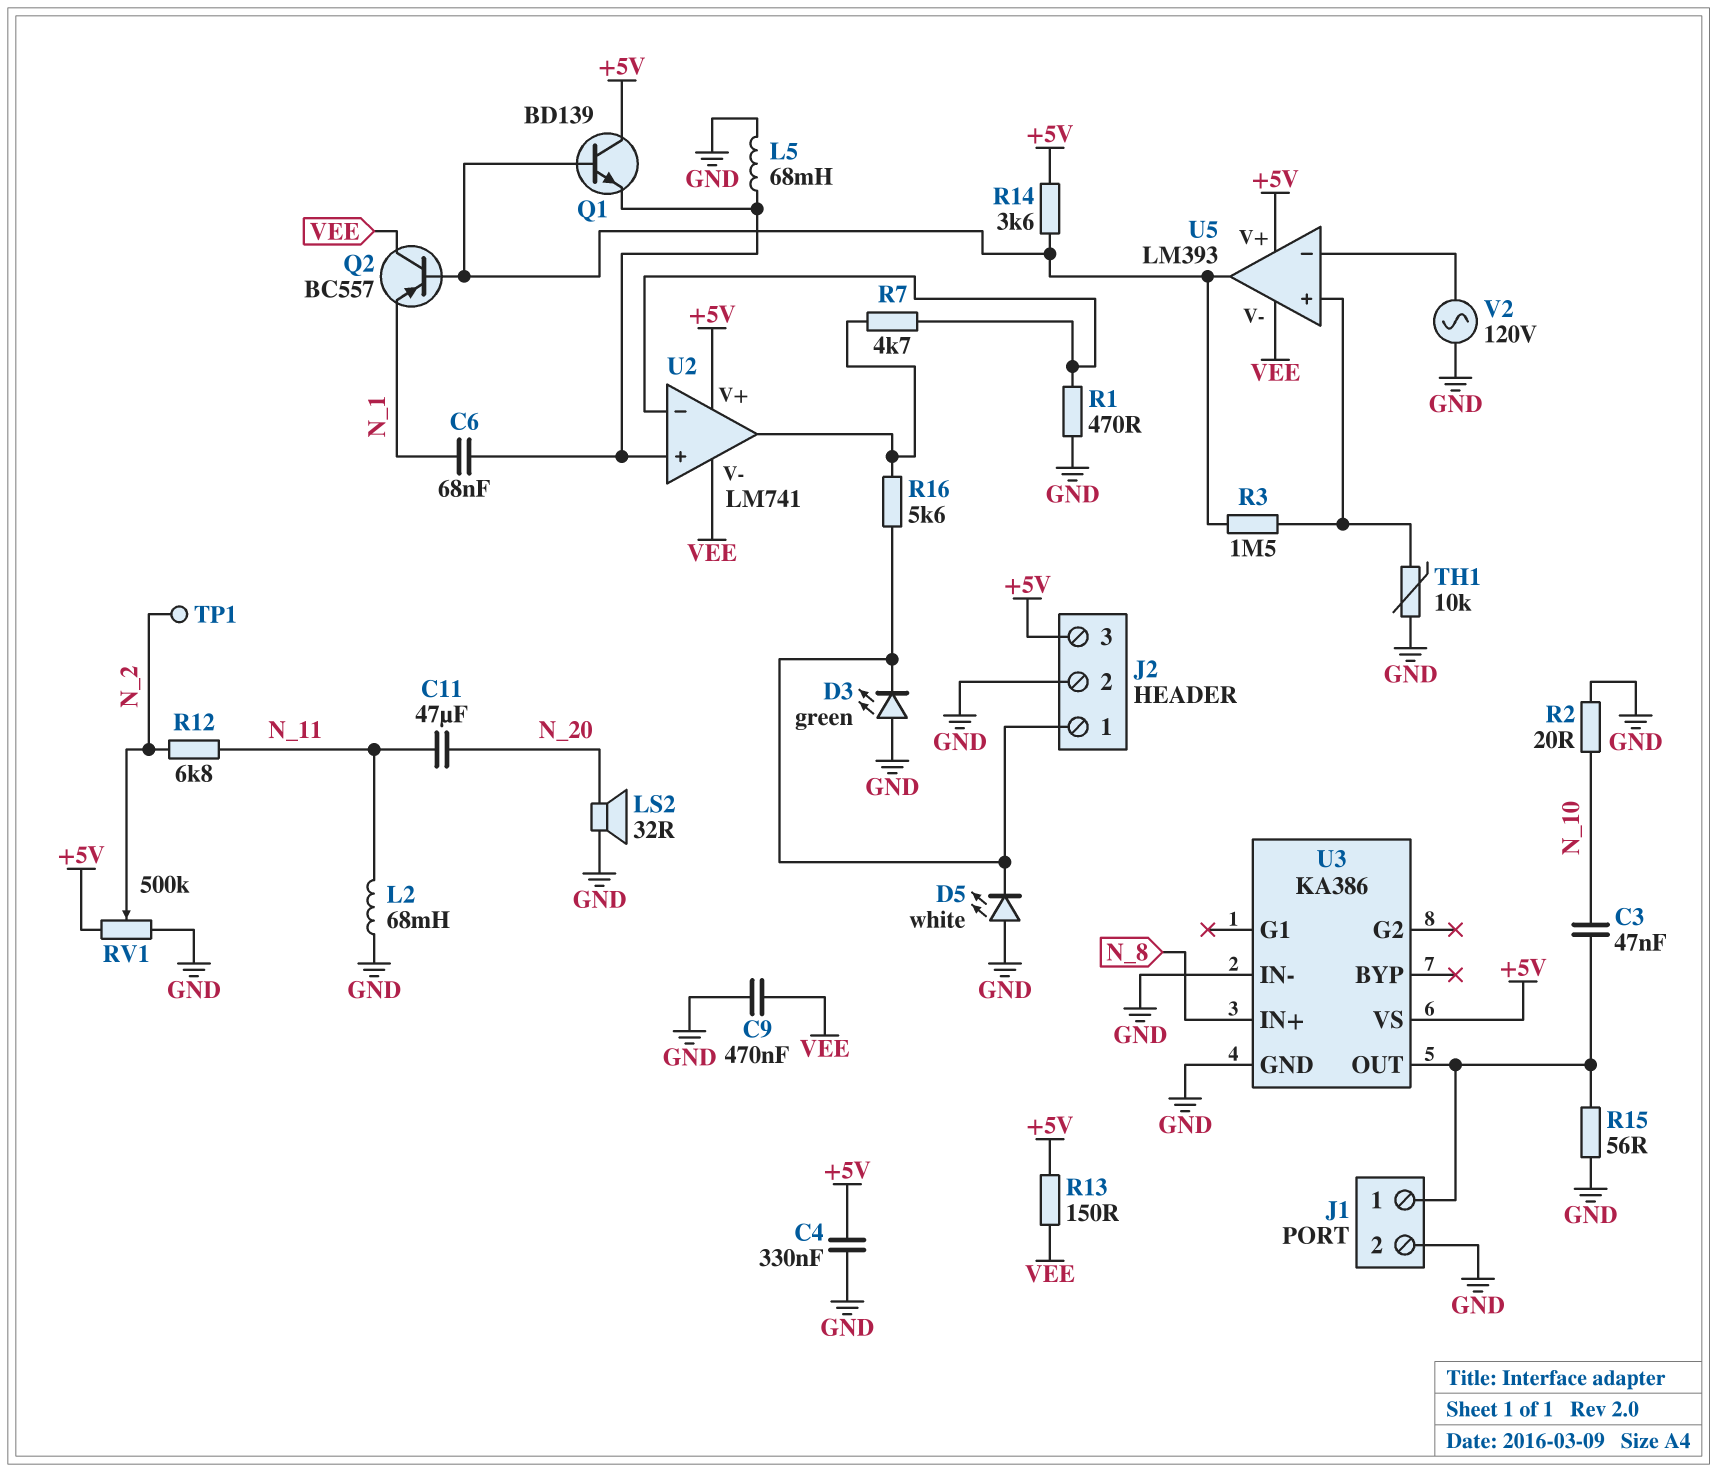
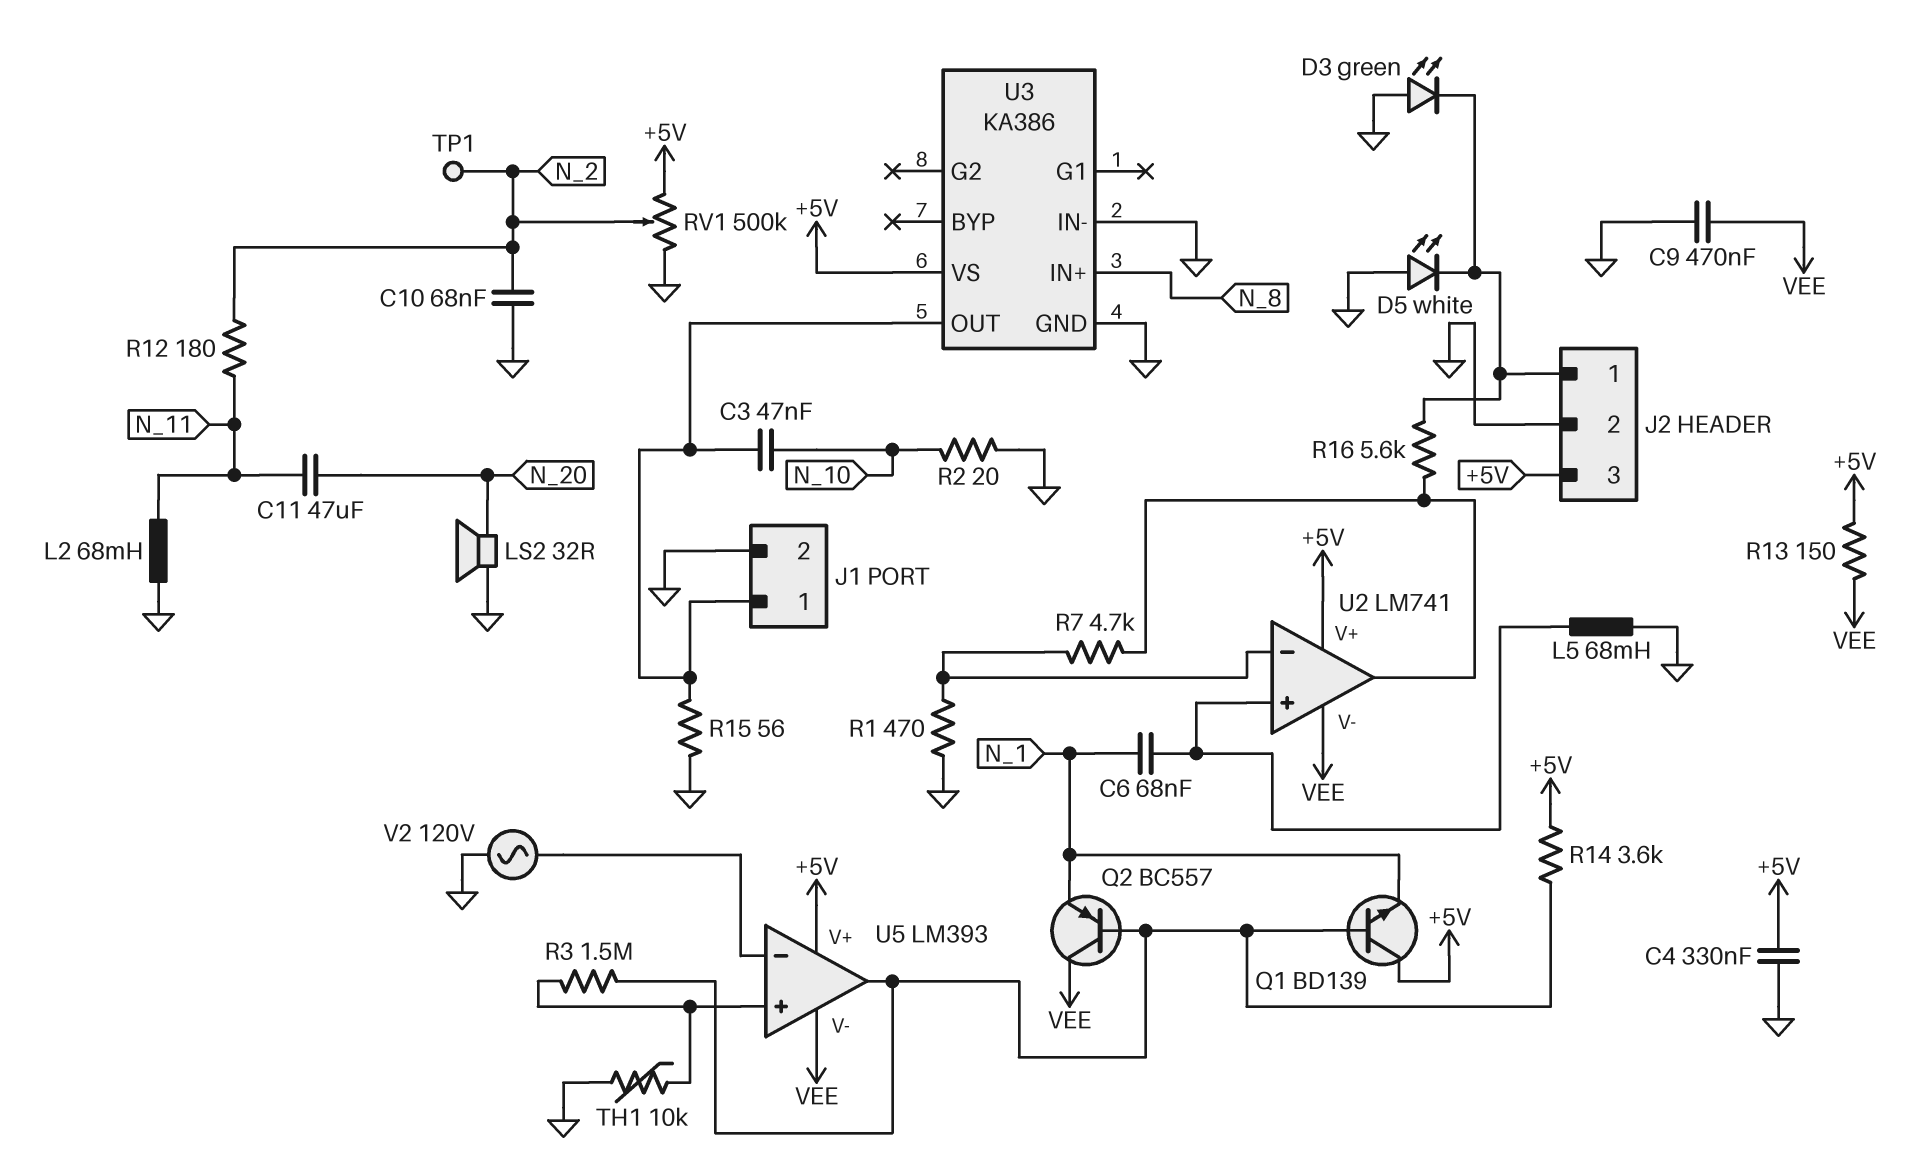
C10: none -> 68nF (GND, N_2)
Q1: NPN BD139 (B U5/out, C +5V, E U2/in+) -> NPN BD139 (B U5/out, C +5V, E N_1)
R12: 6.8k (N_2, N_11) -> 180 (N_2, N_11)

